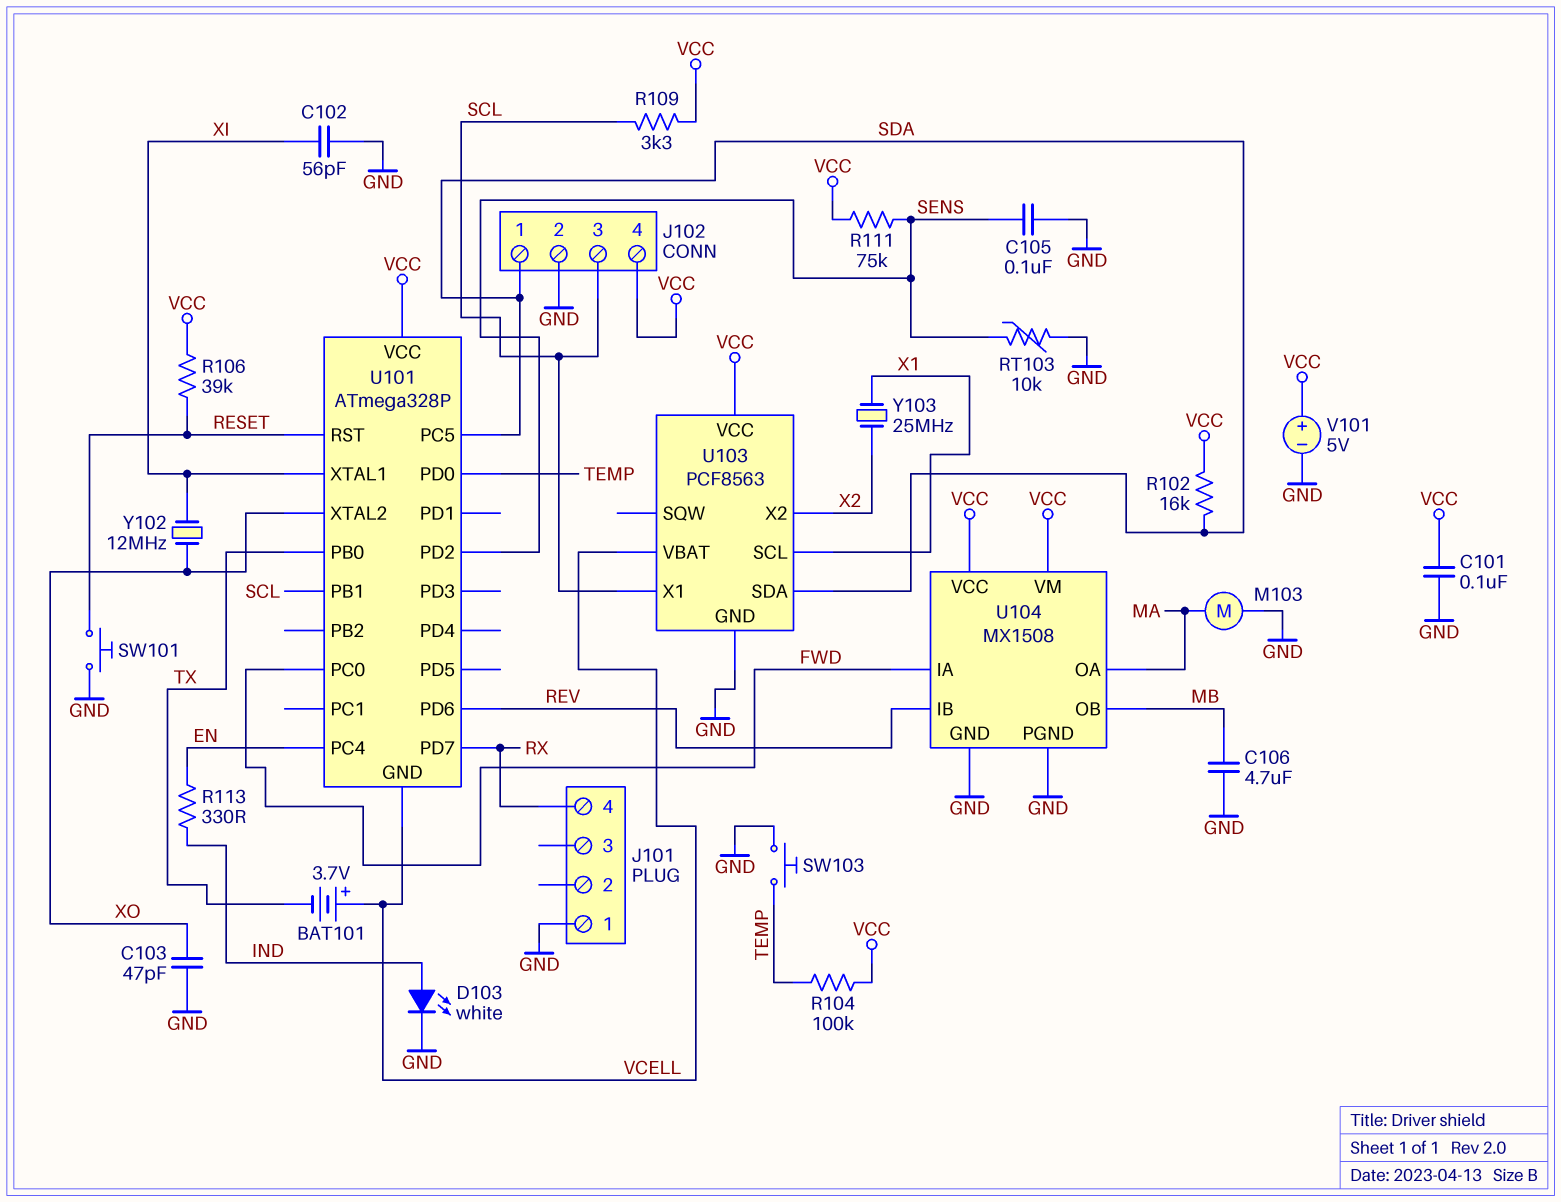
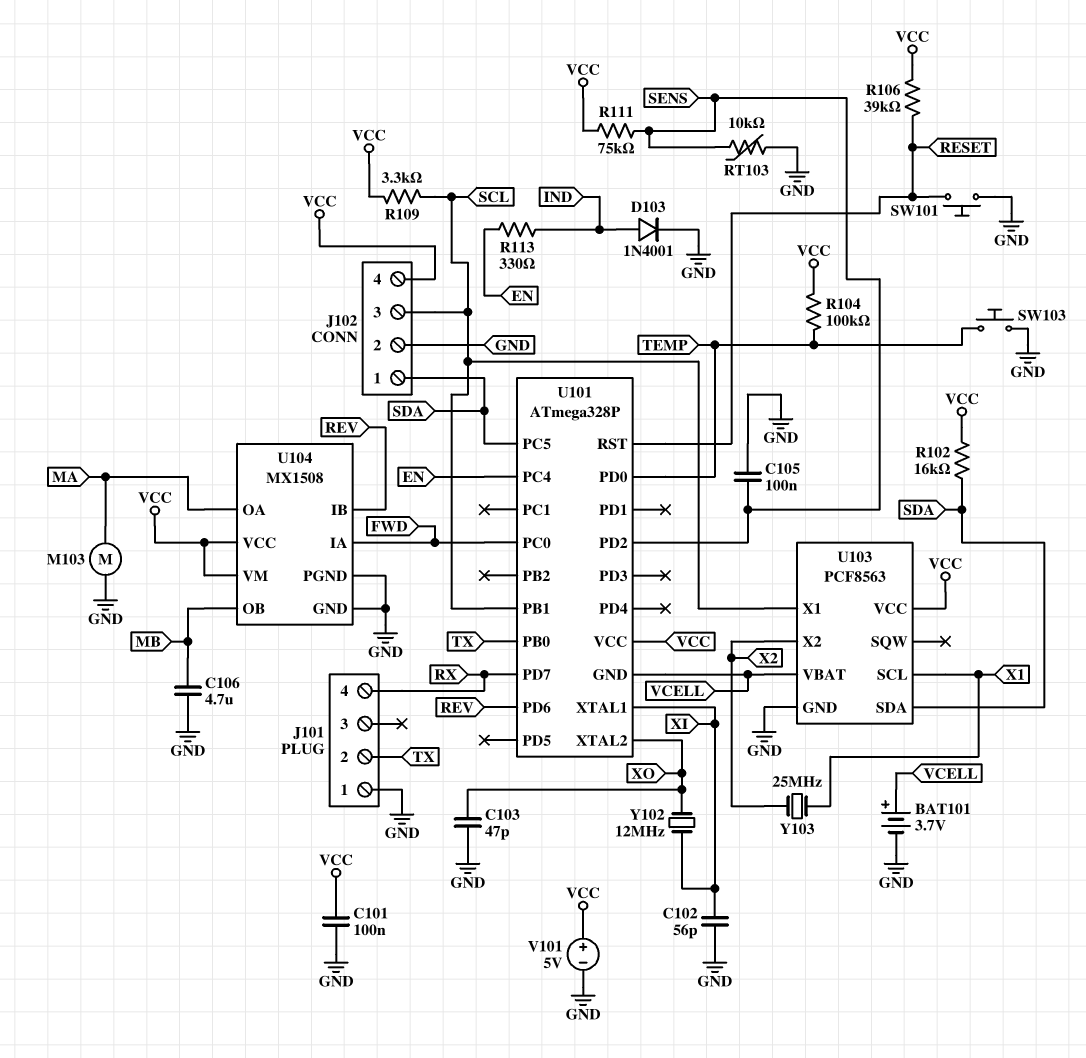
BAT101: 3.7V (plus VCELL, minus TX) -> 3.7V (plus VCELL, minus GND)
D103: LED white (A IND, K GND) -> diode 1N4001 (A IND, K GND)
J101 pin 2: none -> TX

